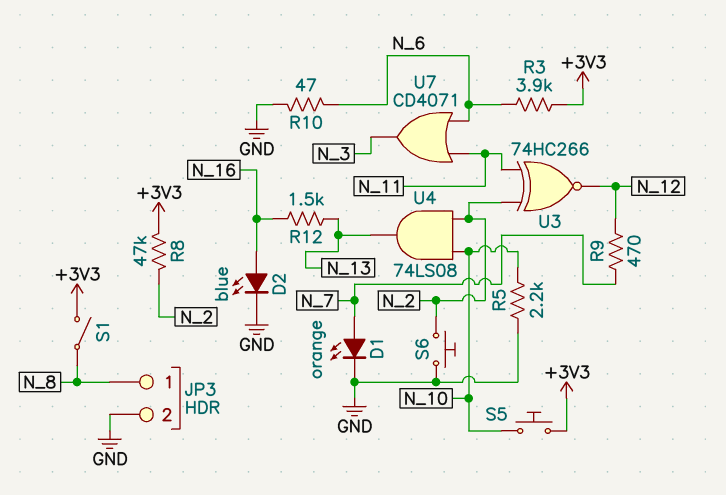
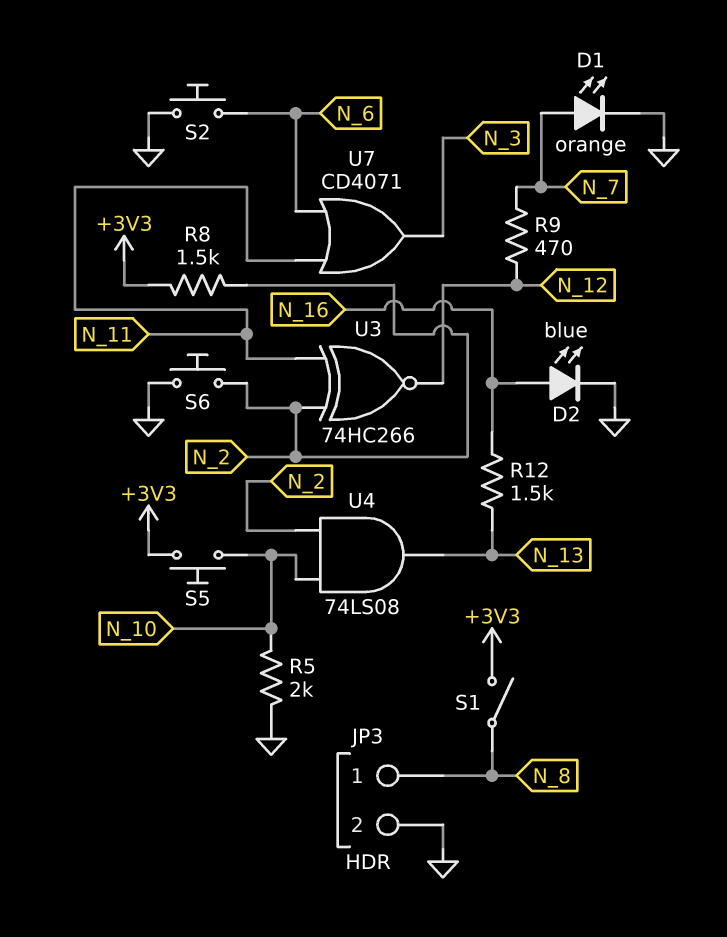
R3: 3.9k (+3V3, N_6) -> none
R5: 2.2k (GND, N_10) -> 2k (GND, N_10)
R8: 47k (+3V3, N_2) -> 1.5k (+3V3, N_2)
R10: 47 (GND, N_6) -> none
S2: none -> button (GND, N_6)

